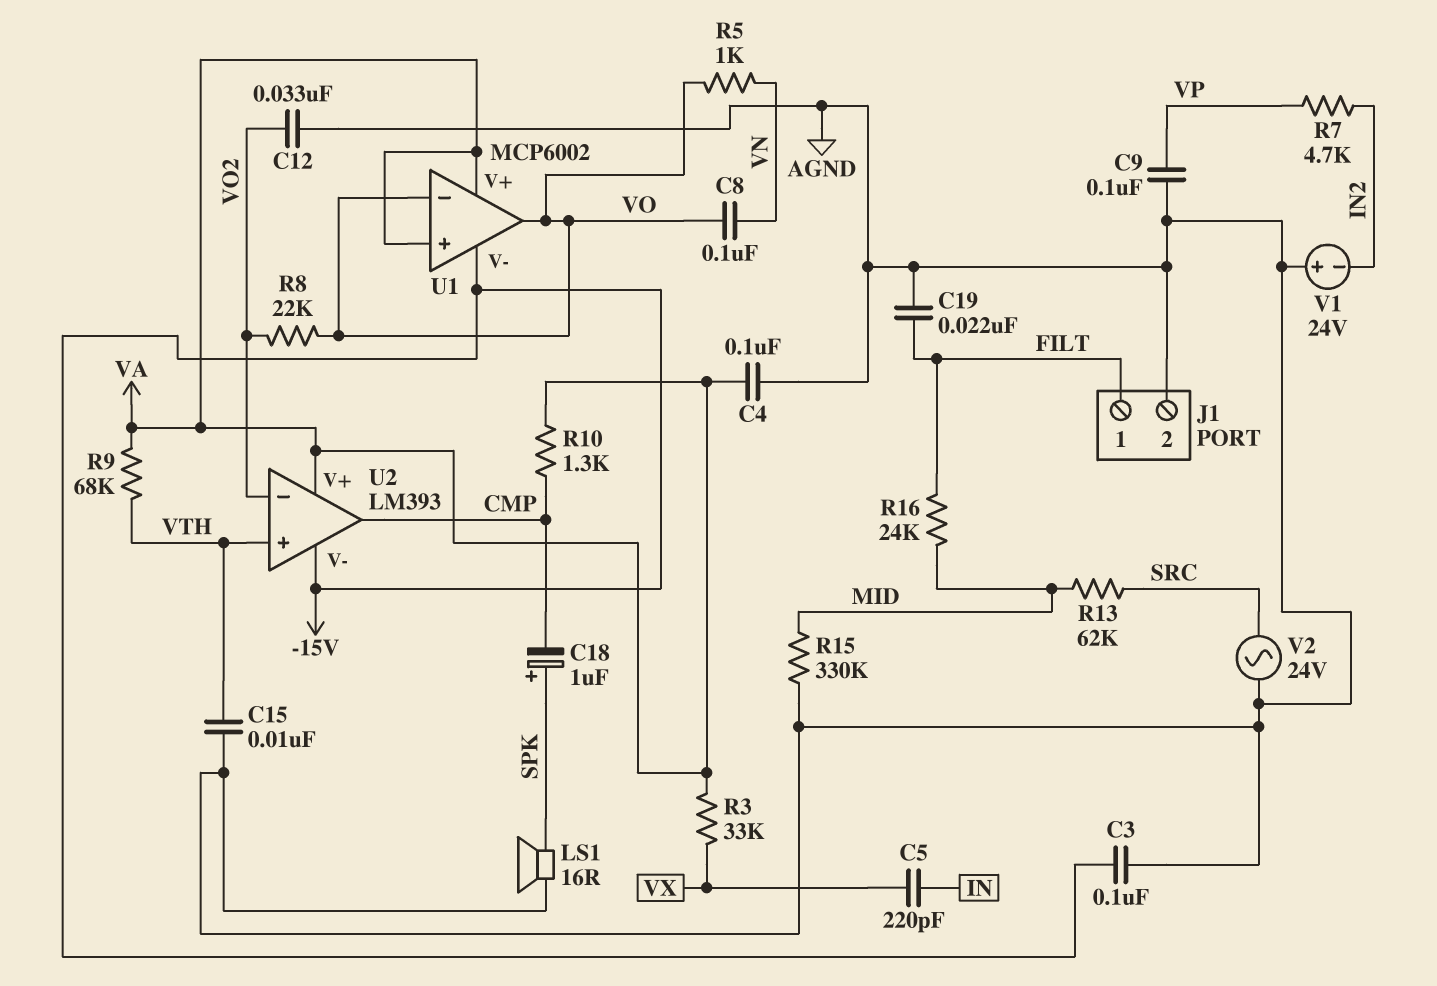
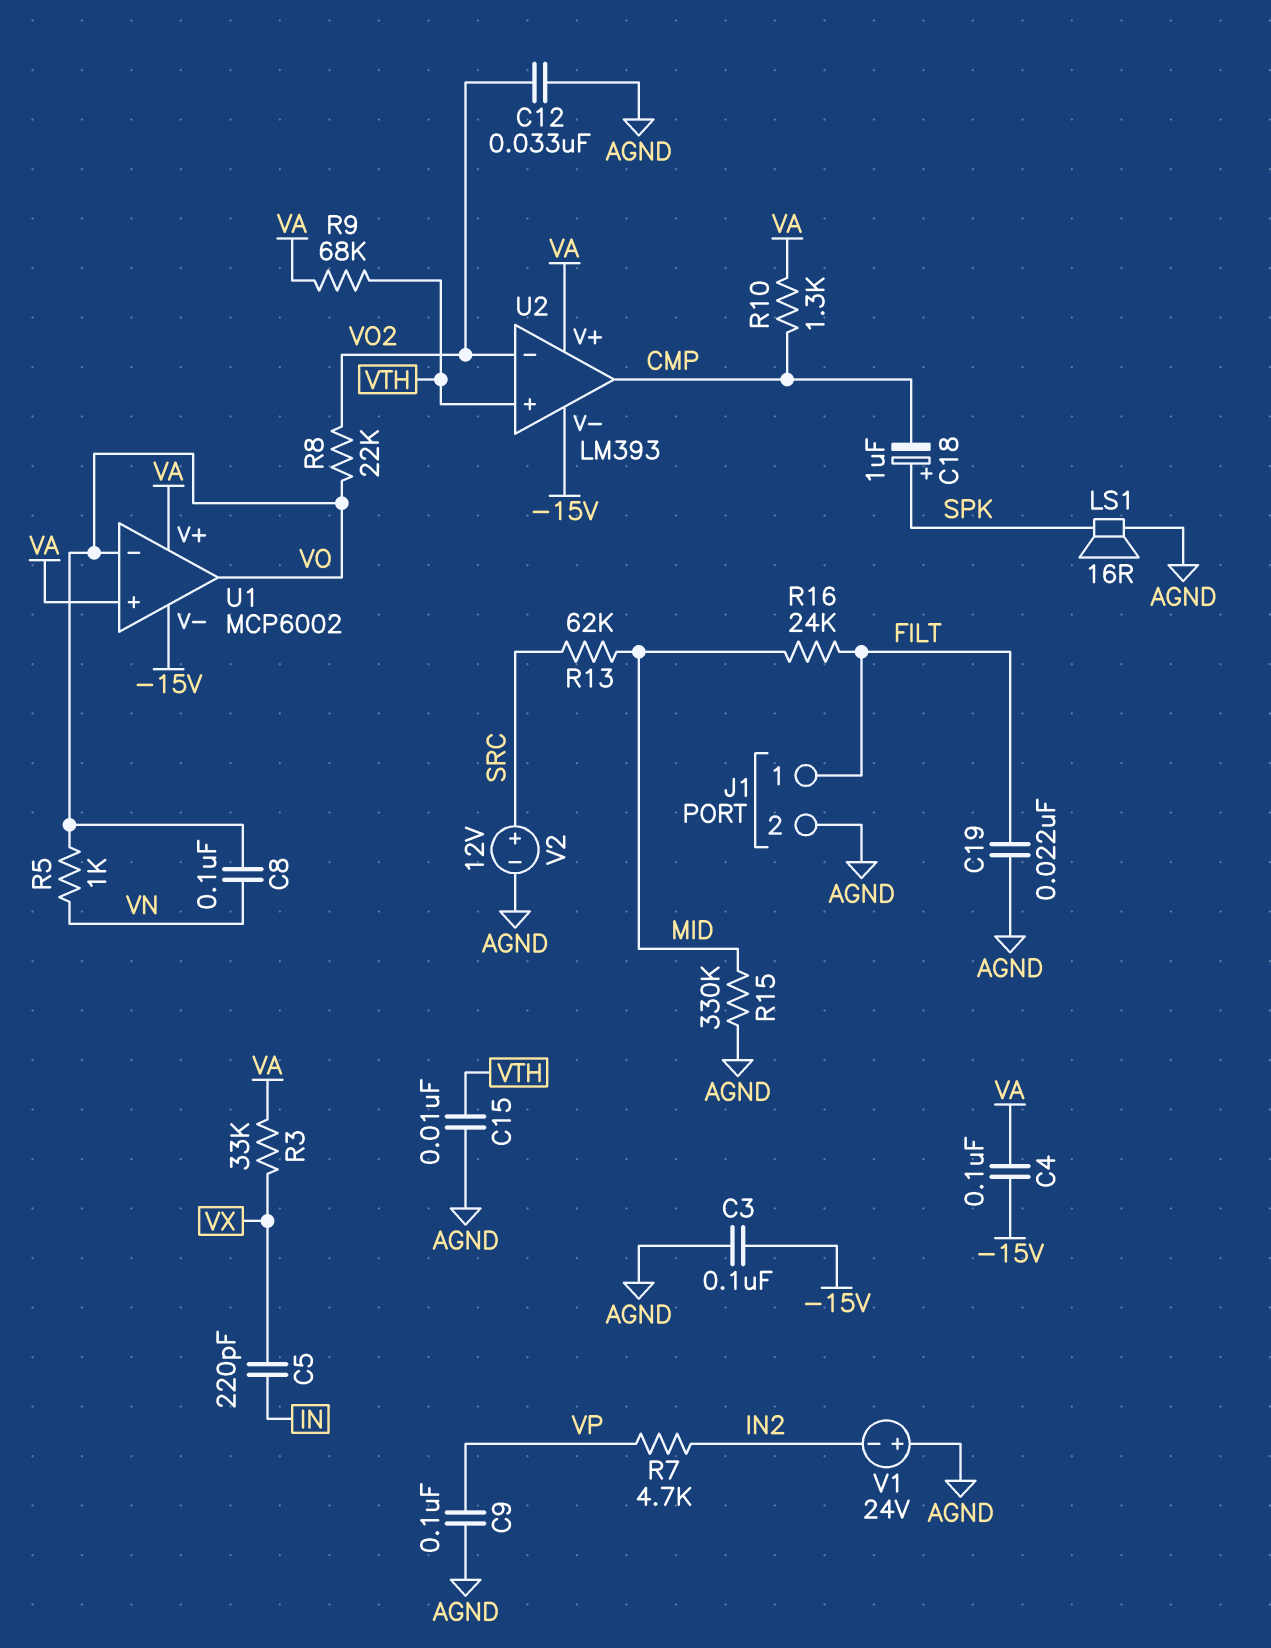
C4: 100nF (AGND, VA) -> 100nF (-15V, VA)
V2: AC 24V (AGND, SRC) -> 12V (plus SRC, minus AGND)

